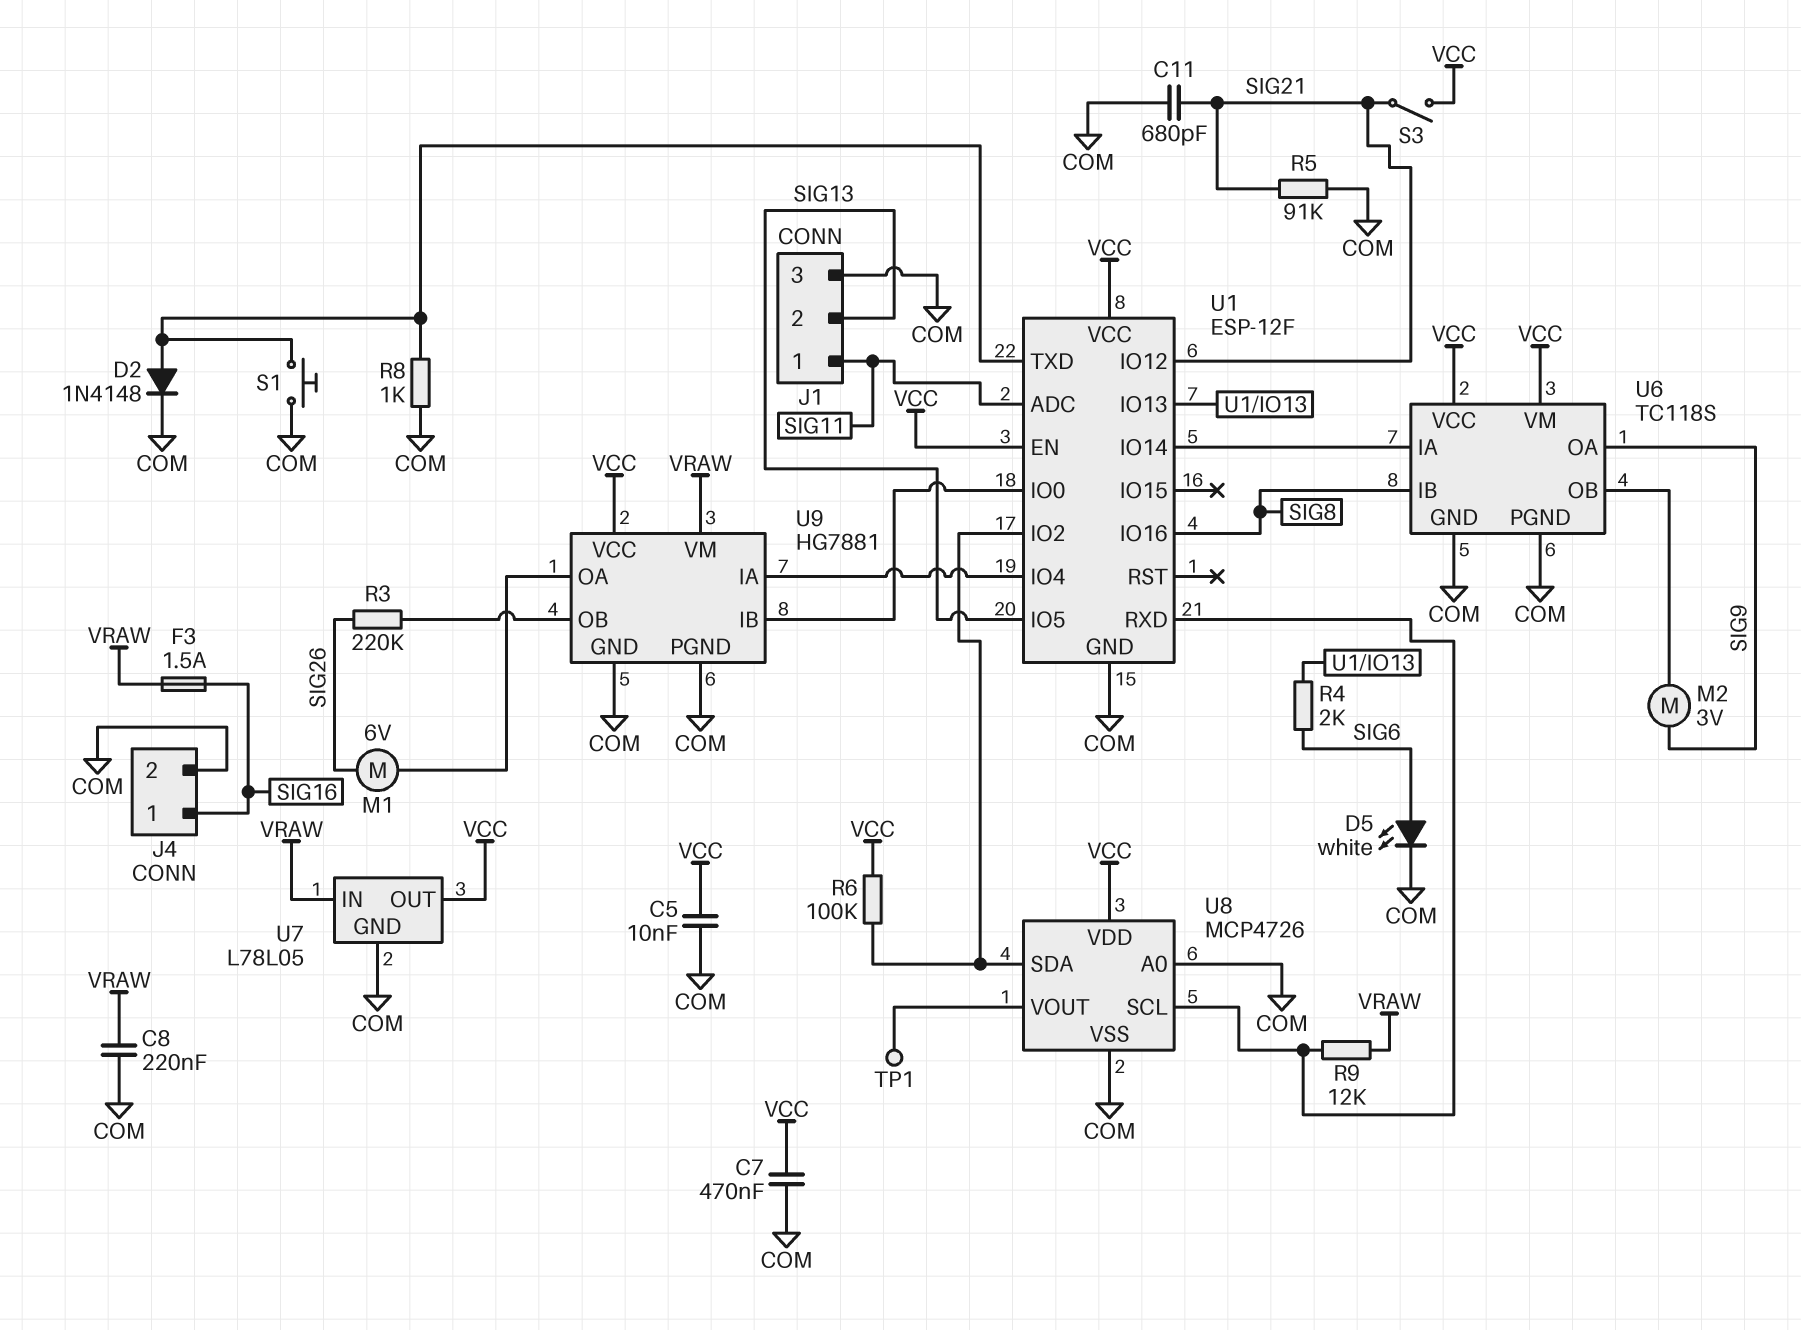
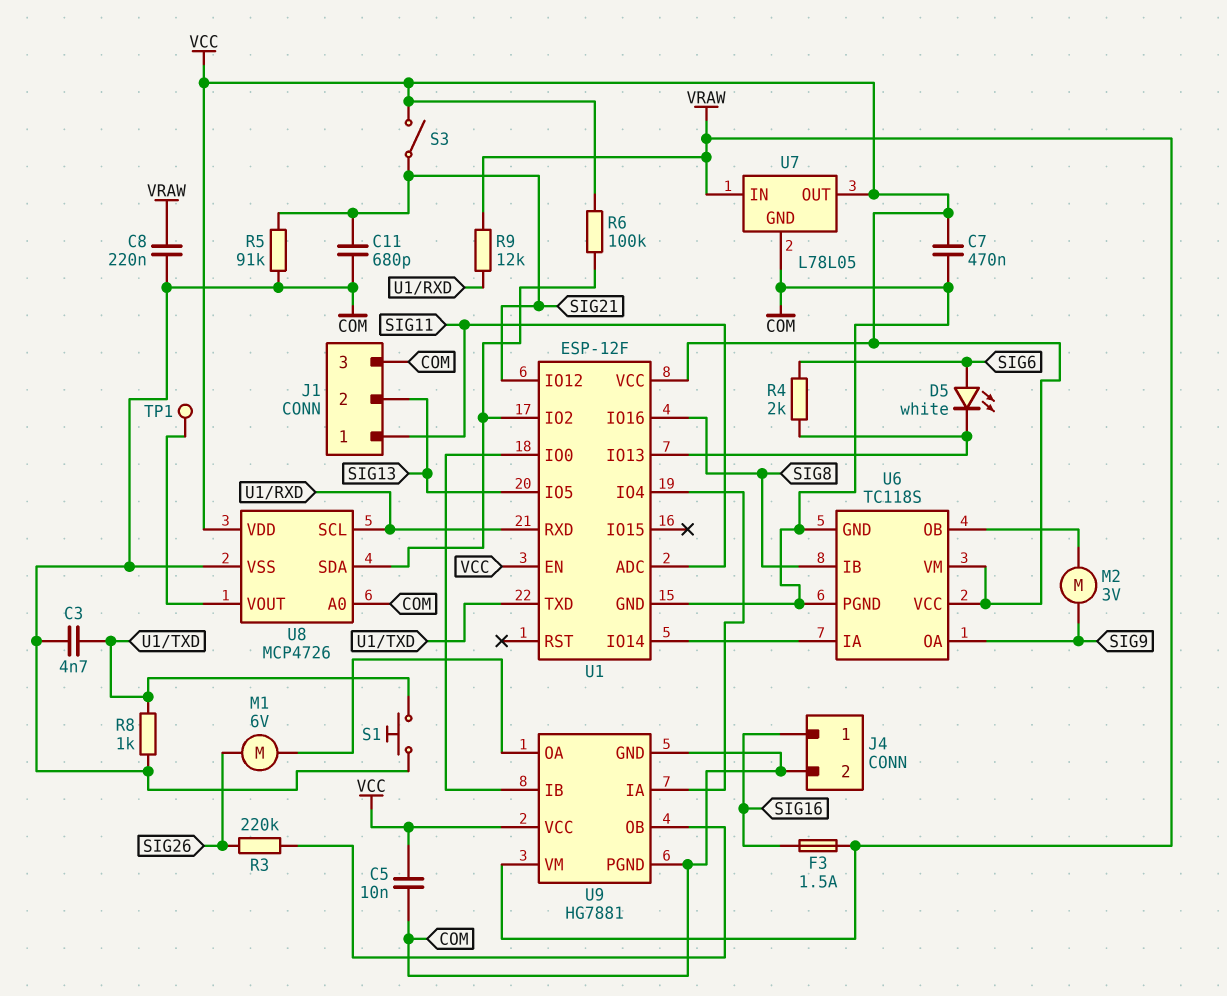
C3: none -> 4.7nF (COM, U1/TXD)
D2: diode 1N4148 (A U1/TXD, K COM) -> none
D5: LED white (A SIG6, K COM) -> LED white (A SIG6, K U1/IO13)

